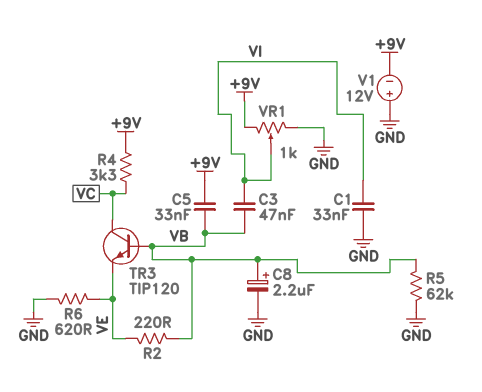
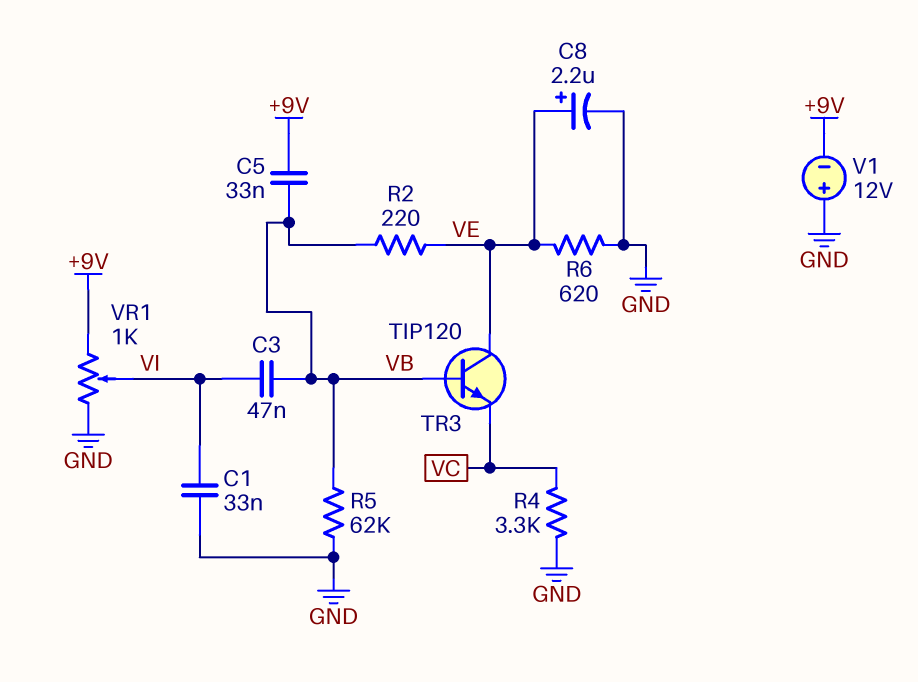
C8: 2.2uF (plus VB, minus GND) -> 2.2uF (plus VE, minus GND)
R4: 3.3k (+9V, VC) -> 3.3k (GND, VC)
TR3: NPN TIP120 (B VB, C VC, E VE) -> NPN TIP120 (B VB, C VE, E VC)

